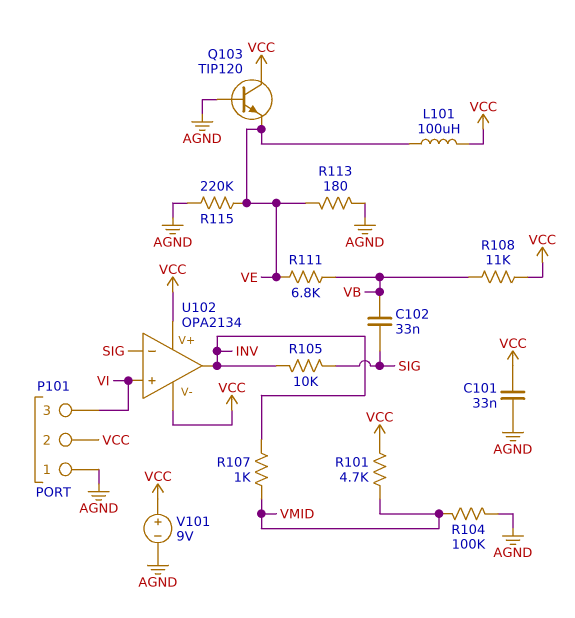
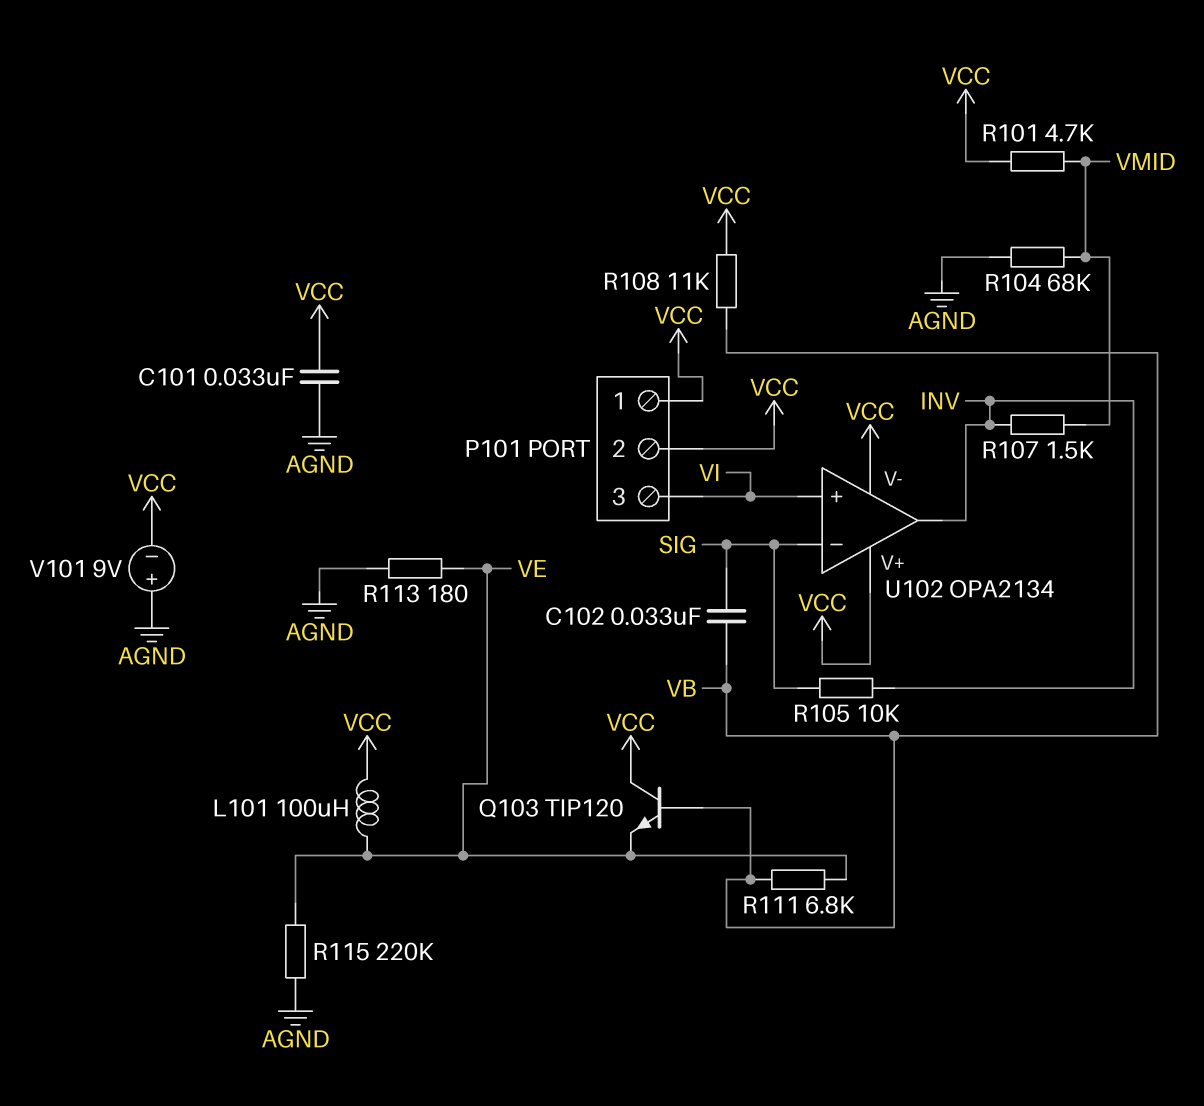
P101 pin 1: AGND -> VCC
Q103: NPN TIP120 (B AGND, C VCC, E VE) -> NPN TIP120 (B VB, C VCC, E VE)
R104: 100k (AGND, VMID) -> 68k (AGND, VMID)
R107: 1k (INV, VMID) -> 1.5k (INV, VMID)
V101: 9V (plus VCC, minus AGND) -> 9V (plus AGND, minus VCC)

